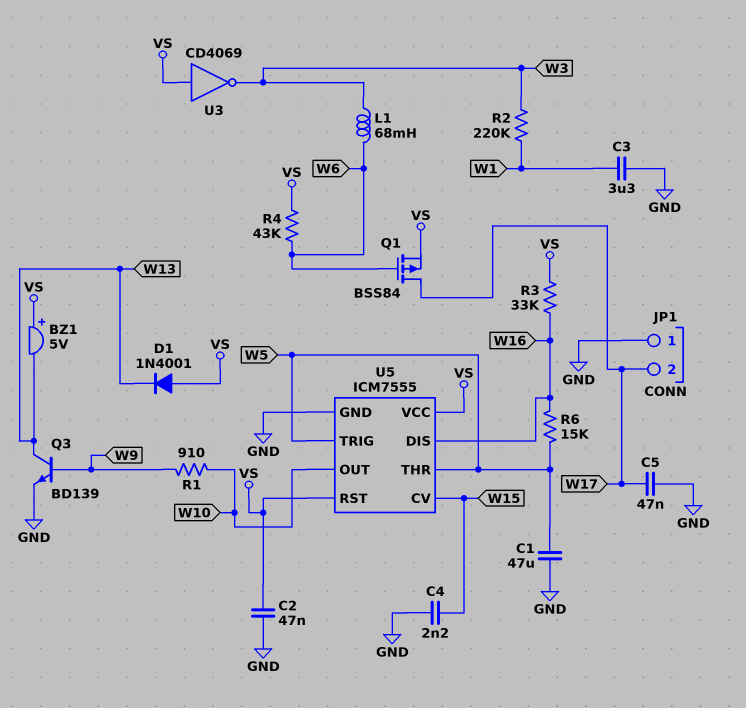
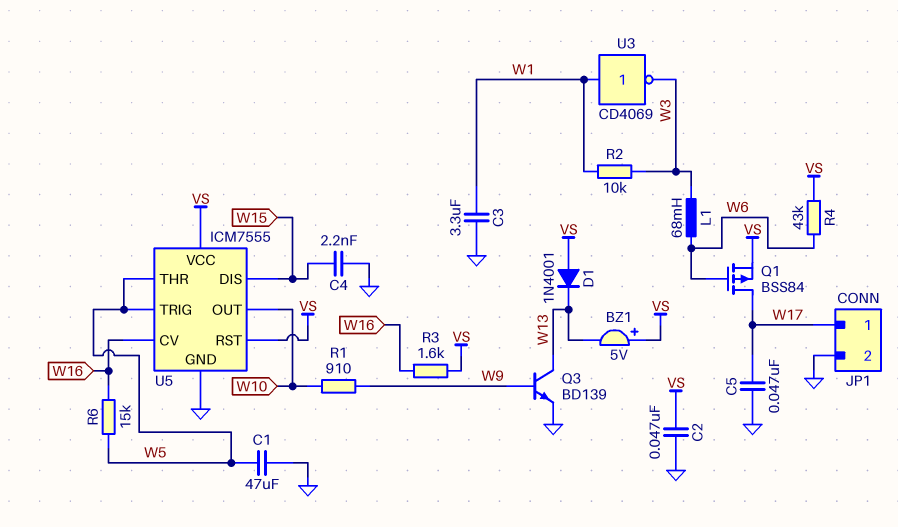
JP1 pin 1: GND -> W17
JP1 pin 2: W17 -> GND
R2: 220k (W1, W3) -> 10k (W1, W3)
R3: 33k (VS, W16) -> 1.6k (VS, W16)
U3: NOT CD4069 (in VS, out W3) -> NOT CD4069 (in W1, out W3)
U5 pin CV: W15 -> W16
U5 pin DIS: W16 -> W15

